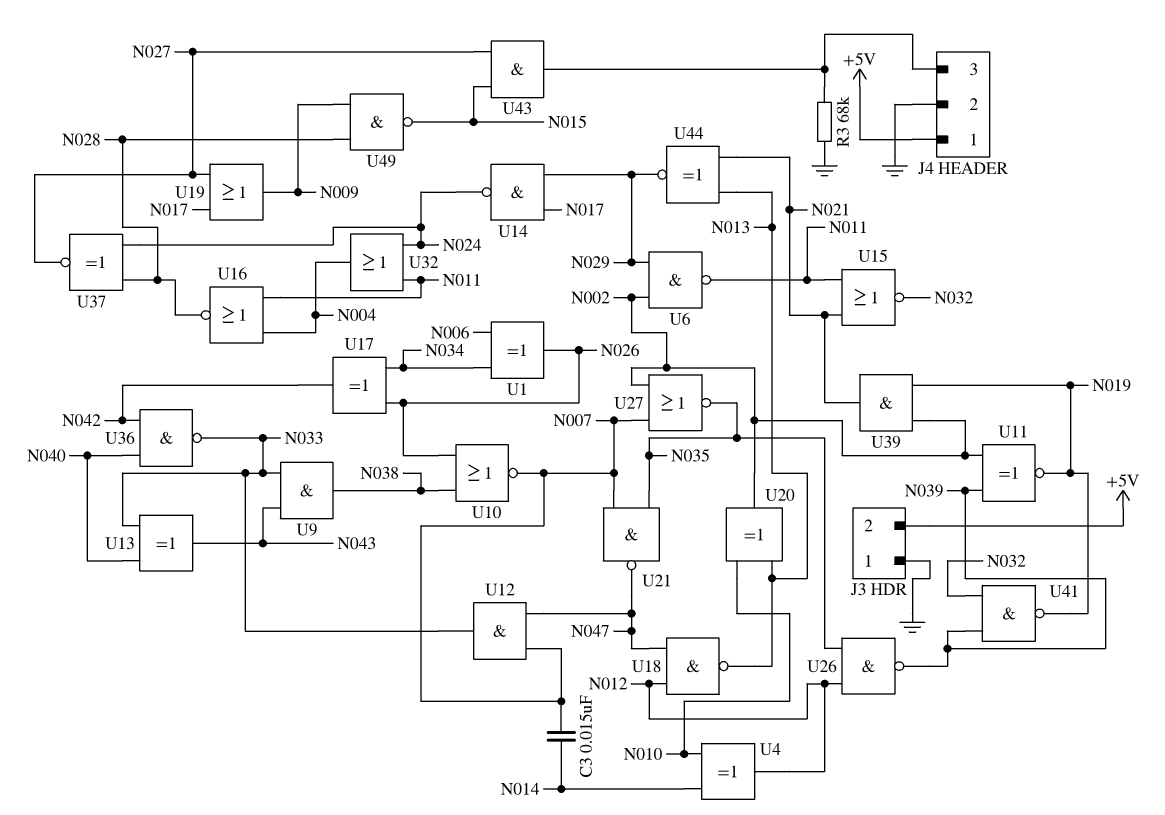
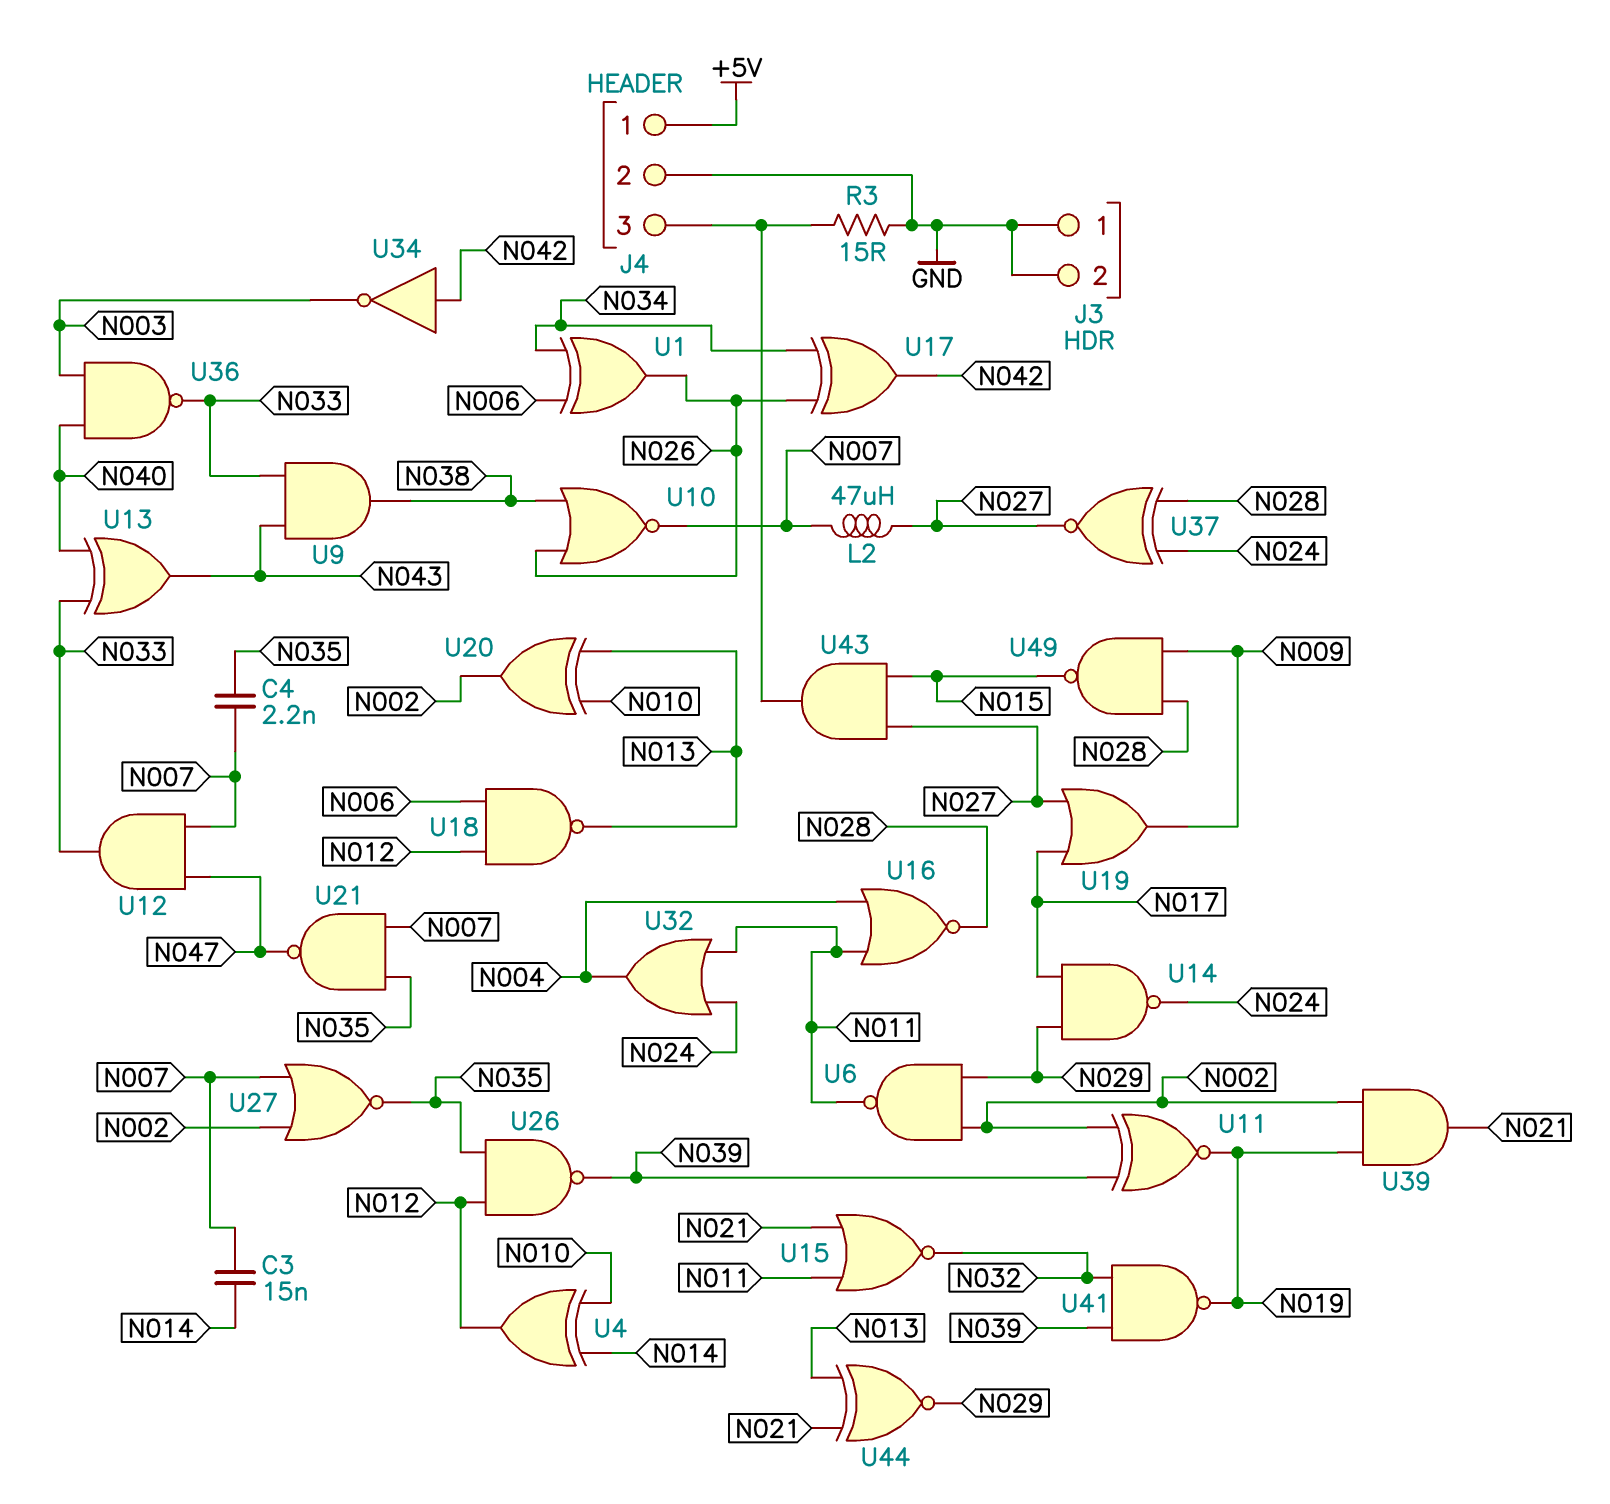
C4: none -> 2.2nF (N007, N035)
J3 pin 2: +5V -> GND
L2: none -> 47uH (N007, N027)
R3: 68k (GND, J4/3) -> 15 (GND, J4/3)
U18: NAND (in N012, in N047, out N013) -> NAND (in N006, in N012, out N013)
U34: none -> NOT (in N042, out N003)
U36: NAND (in N040, in N042, out N033) -> NAND (in N003, in N040, out N033)

